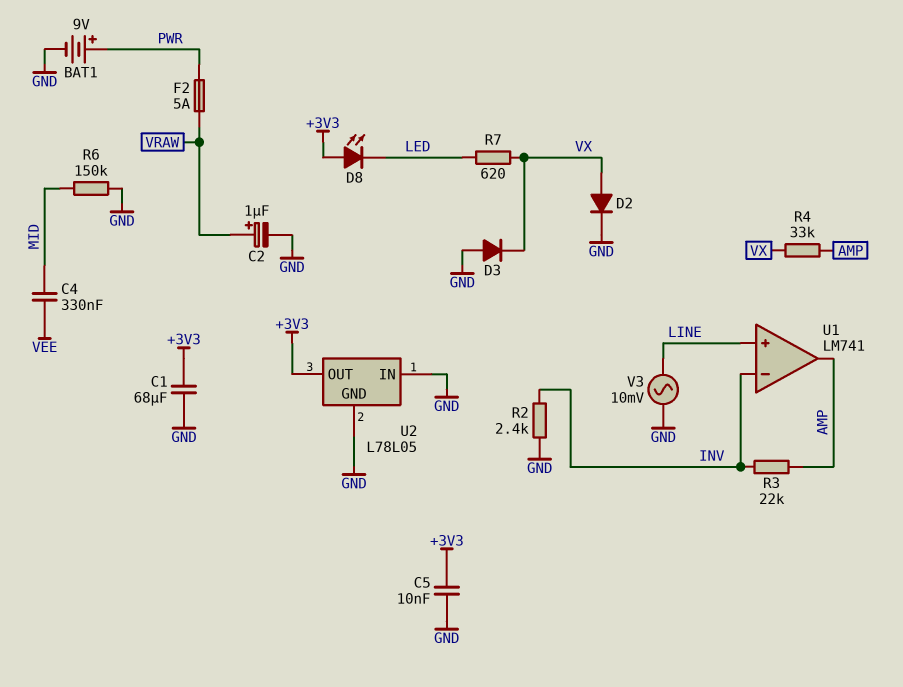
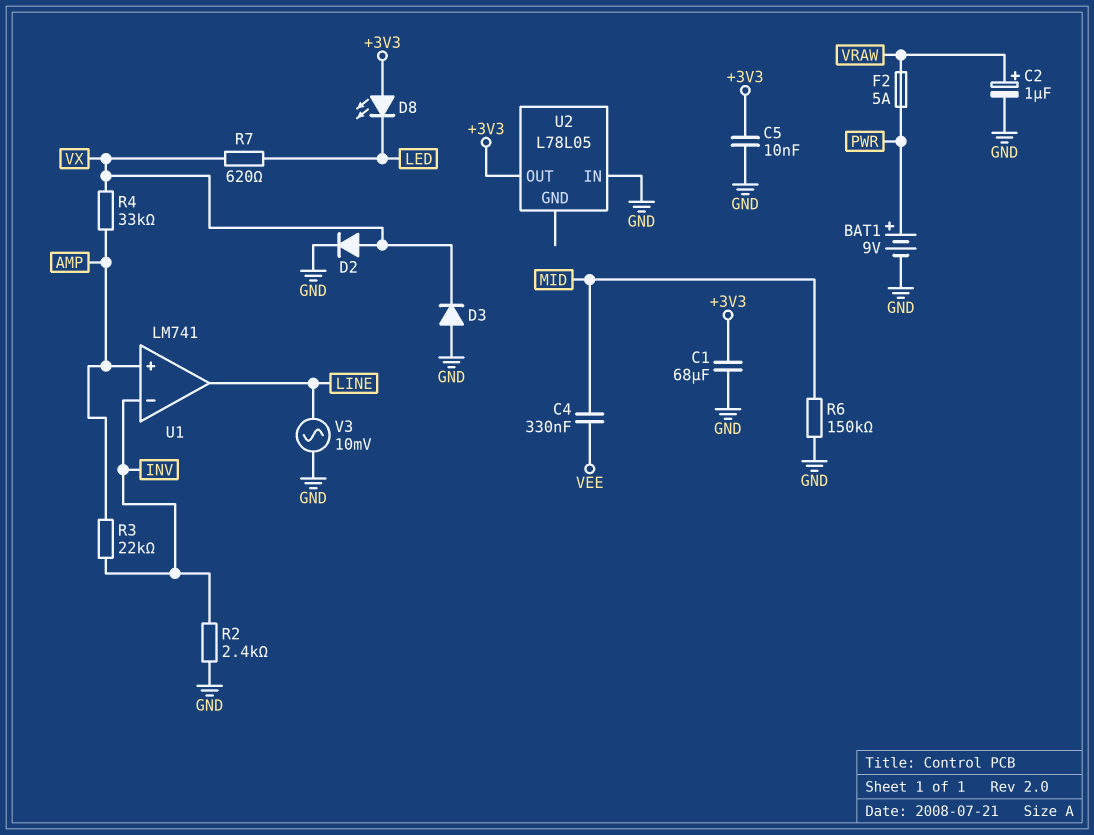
U1 pin in+: LINE -> AMP
U1 pin out: AMP -> LINE
U2 pin GND: GND -> none

